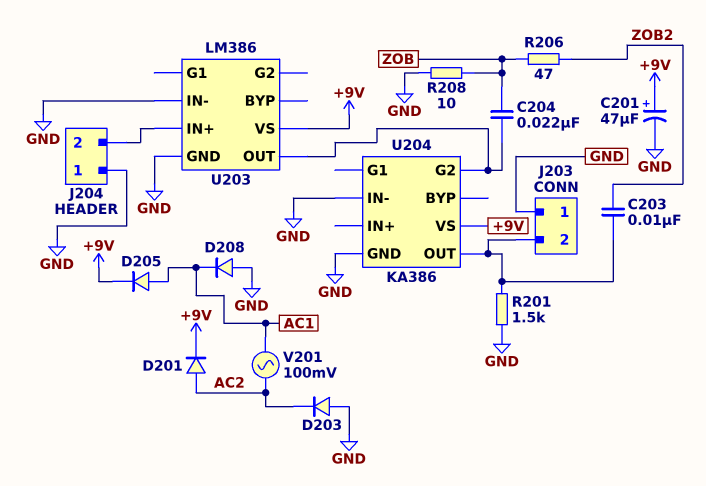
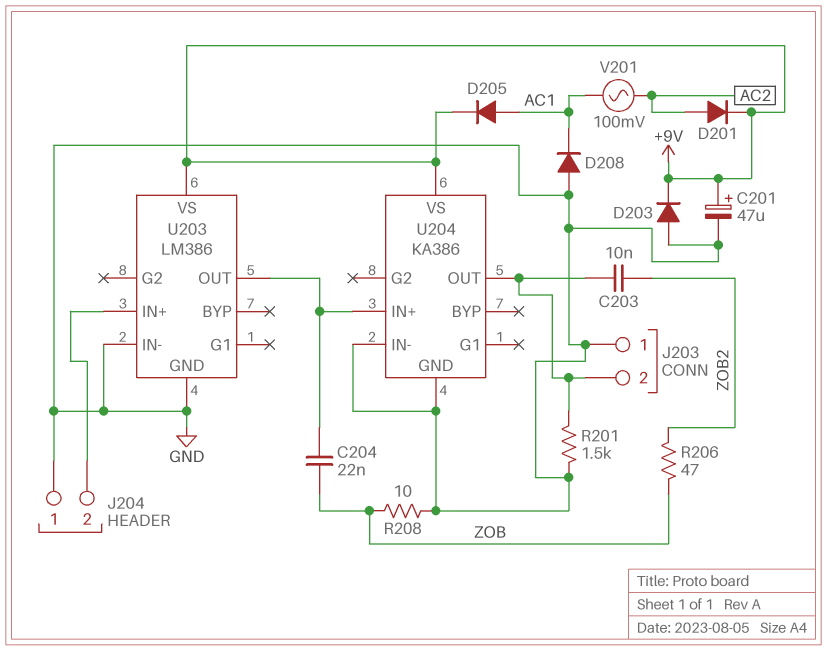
D203: diode (A GND, K AC2) -> diode (A GND, K +9V)
U204 pin G2: U203/OUT -> none
U204 pin IN+: none -> U203/OUT

